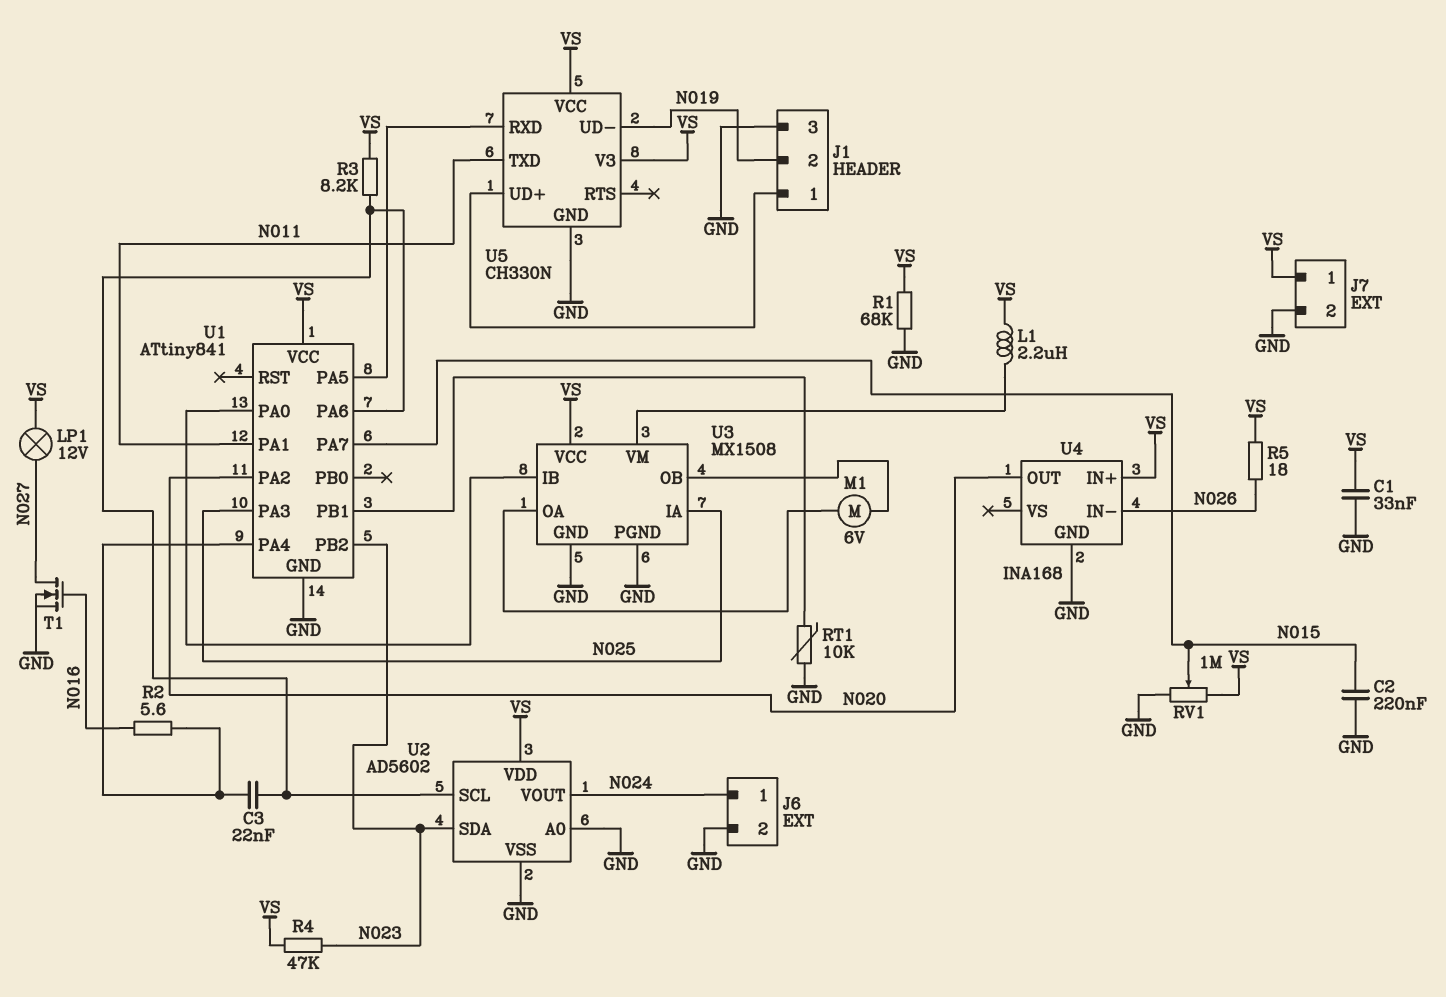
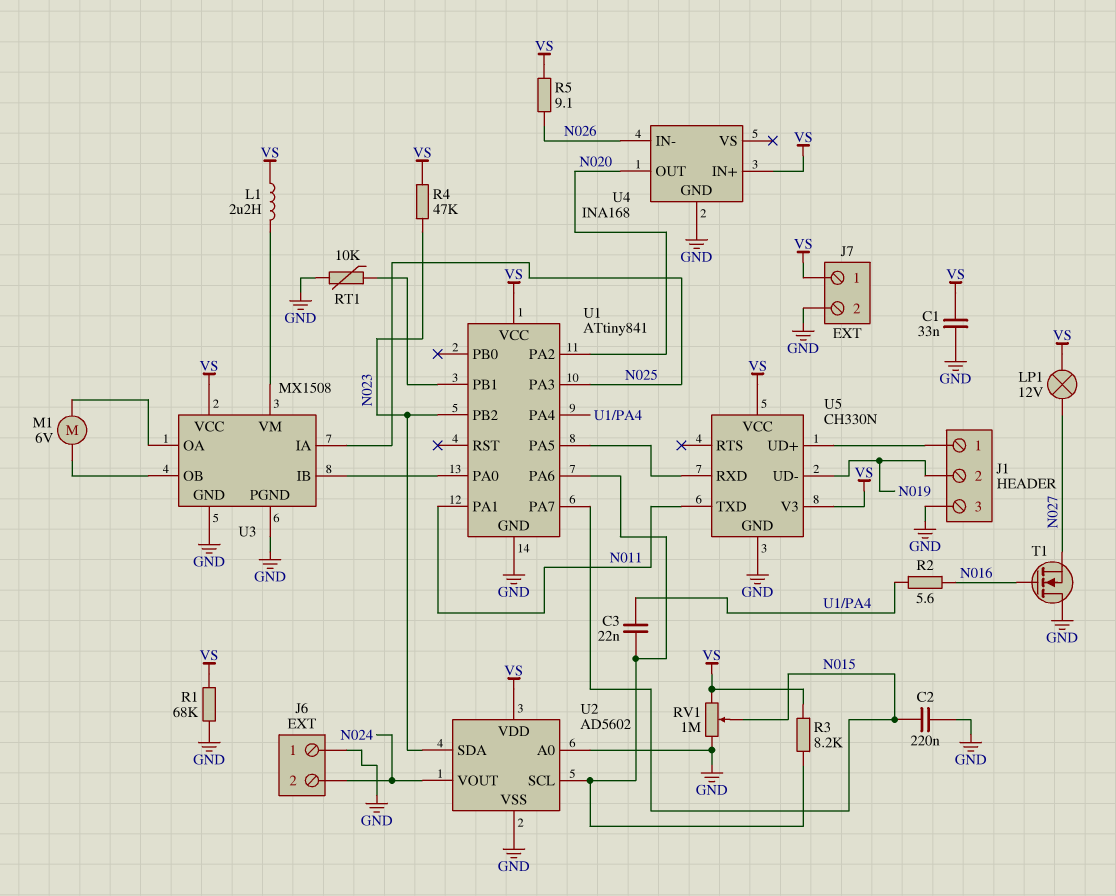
J6 pin 1: N024 -> GND
J6 pin 2: GND -> N024
R5: 18 (N026, VS) -> 9.1 (N026, VS)
T1: NMOS (G N016, D N027, S GND) -> NMOS (G N016, D GND, S N027)

